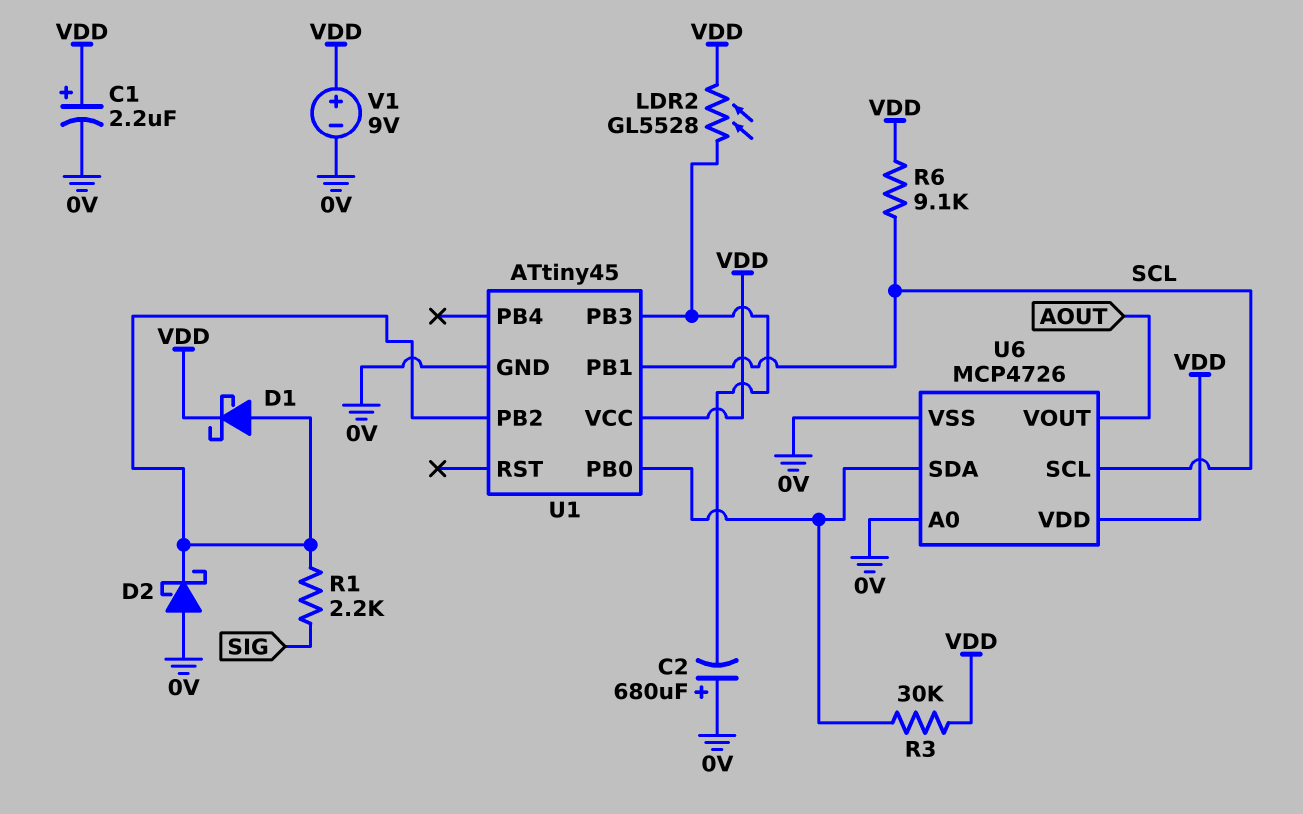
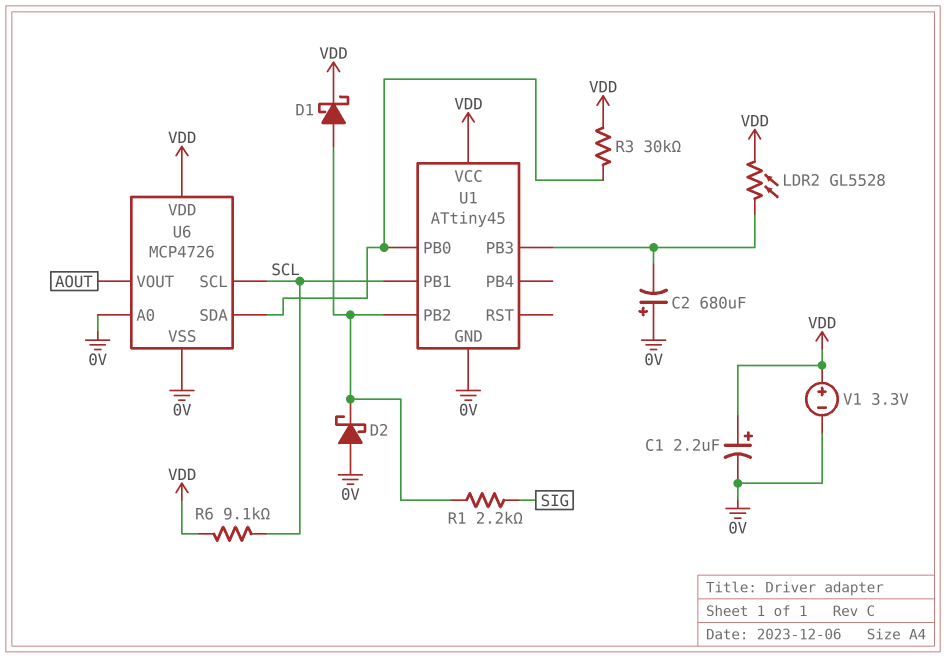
V1: 9V (plus VDD, minus 0V) -> 3.3V (plus VDD, minus 0V)

